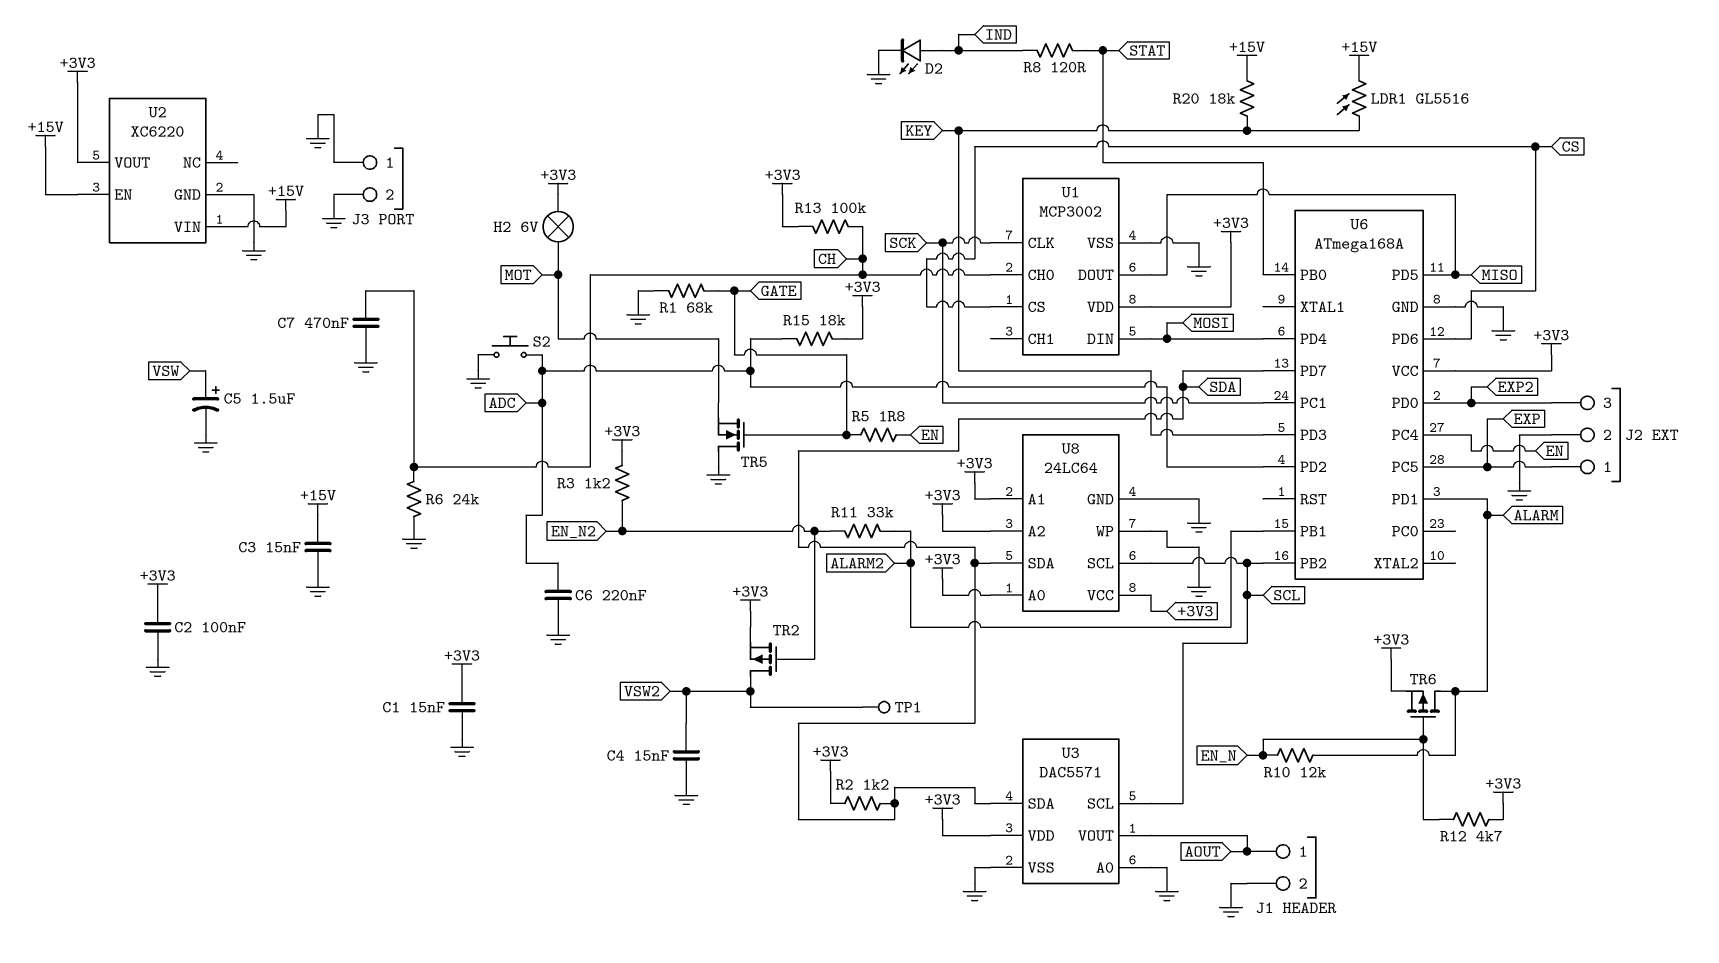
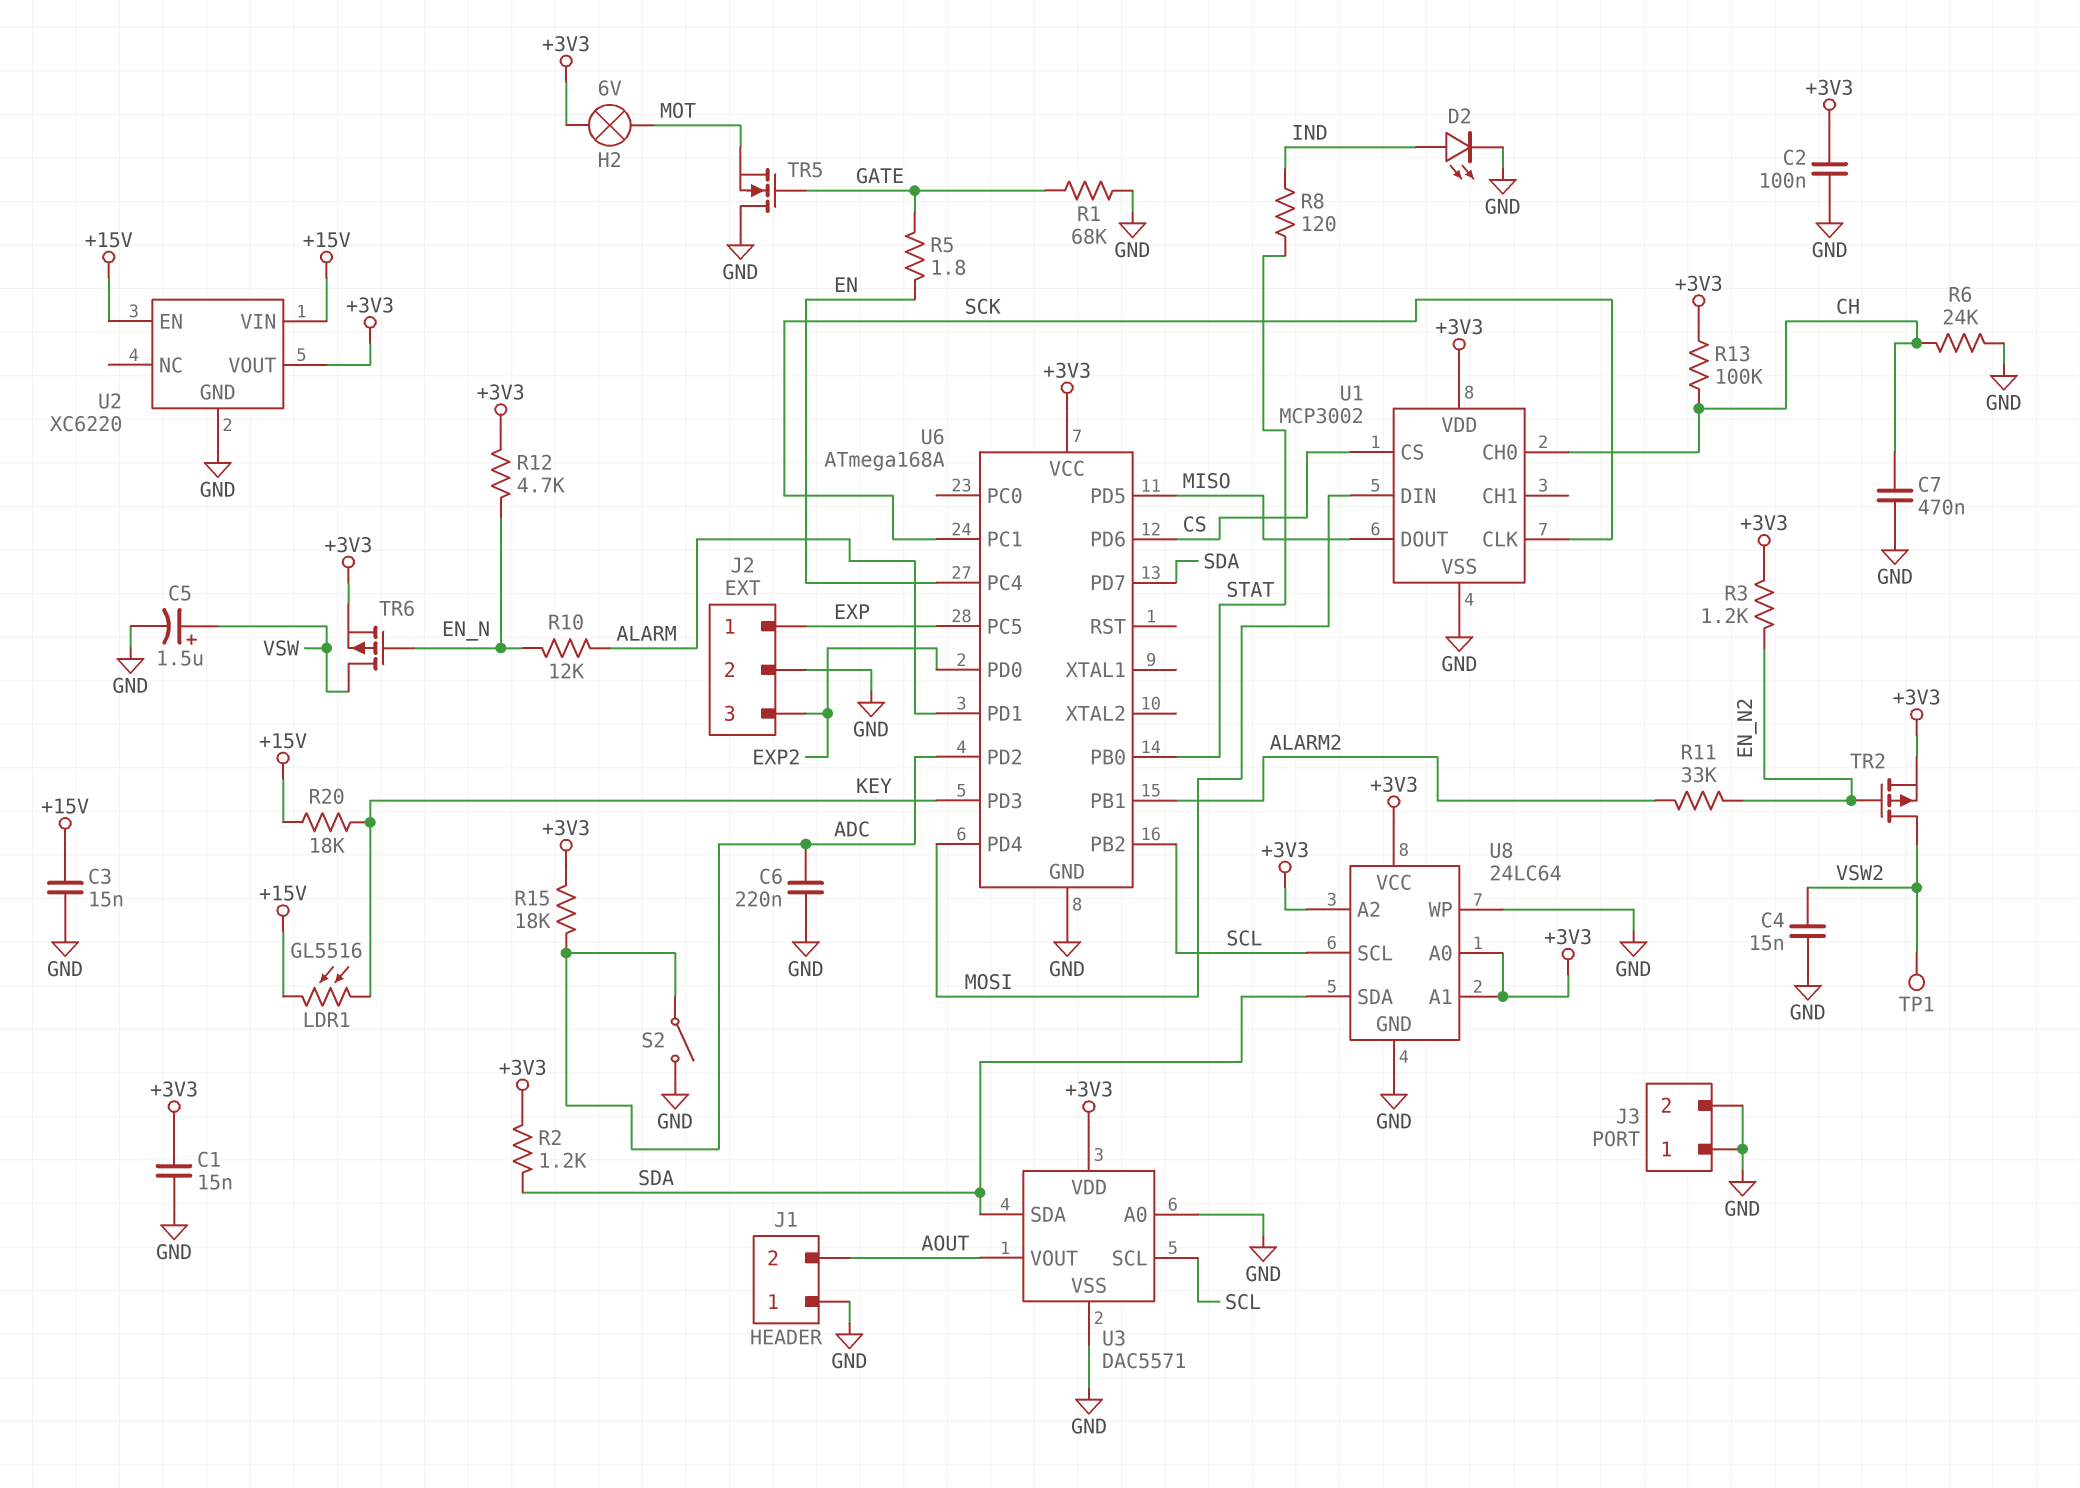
J1 pin 1: AOUT -> GND
J1 pin 2: GND -> AOUT
S2: button (ADC, GND) -> switch (ADC, GND)
TR6: PMOS (G EN_N, D ALARM, S +3V3) -> PMOS (G EN_N, D VSW, S +3V3)

